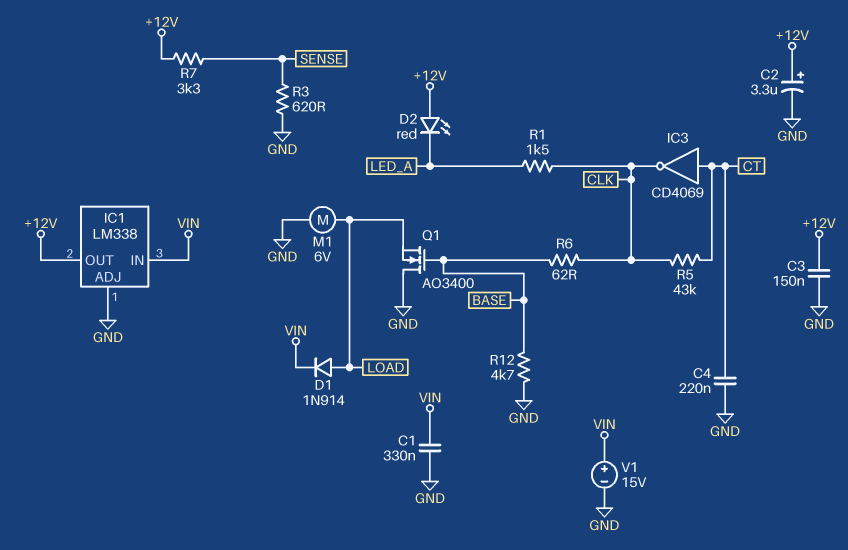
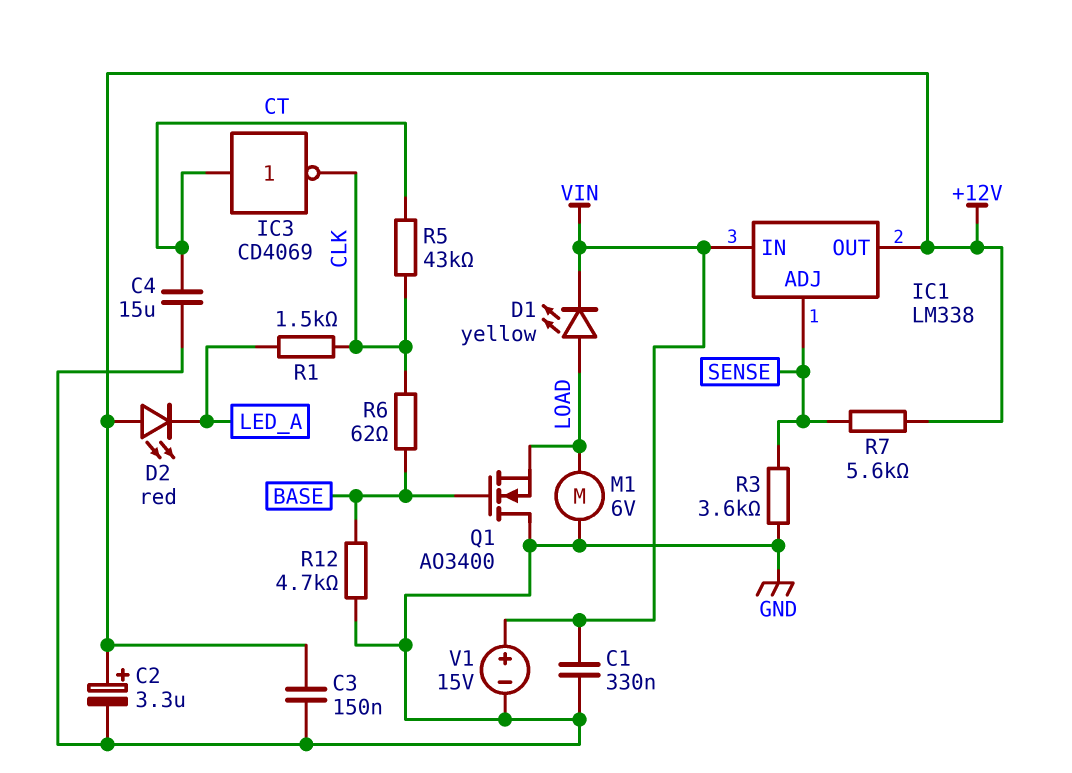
C4: 220nF (CT, GND) -> 15uF (CT, GND)
D1: diode 1N914 (A LOAD, K VIN) -> LED yellow (A LOAD, K VIN)
IC1 pin ADJ: GND -> SENSE
R3: 620 (GND, SENSE) -> 3.6k (GND, SENSE)
R7: 3.3k (+12V, SENSE) -> 5.6k (+12V, SENSE)

